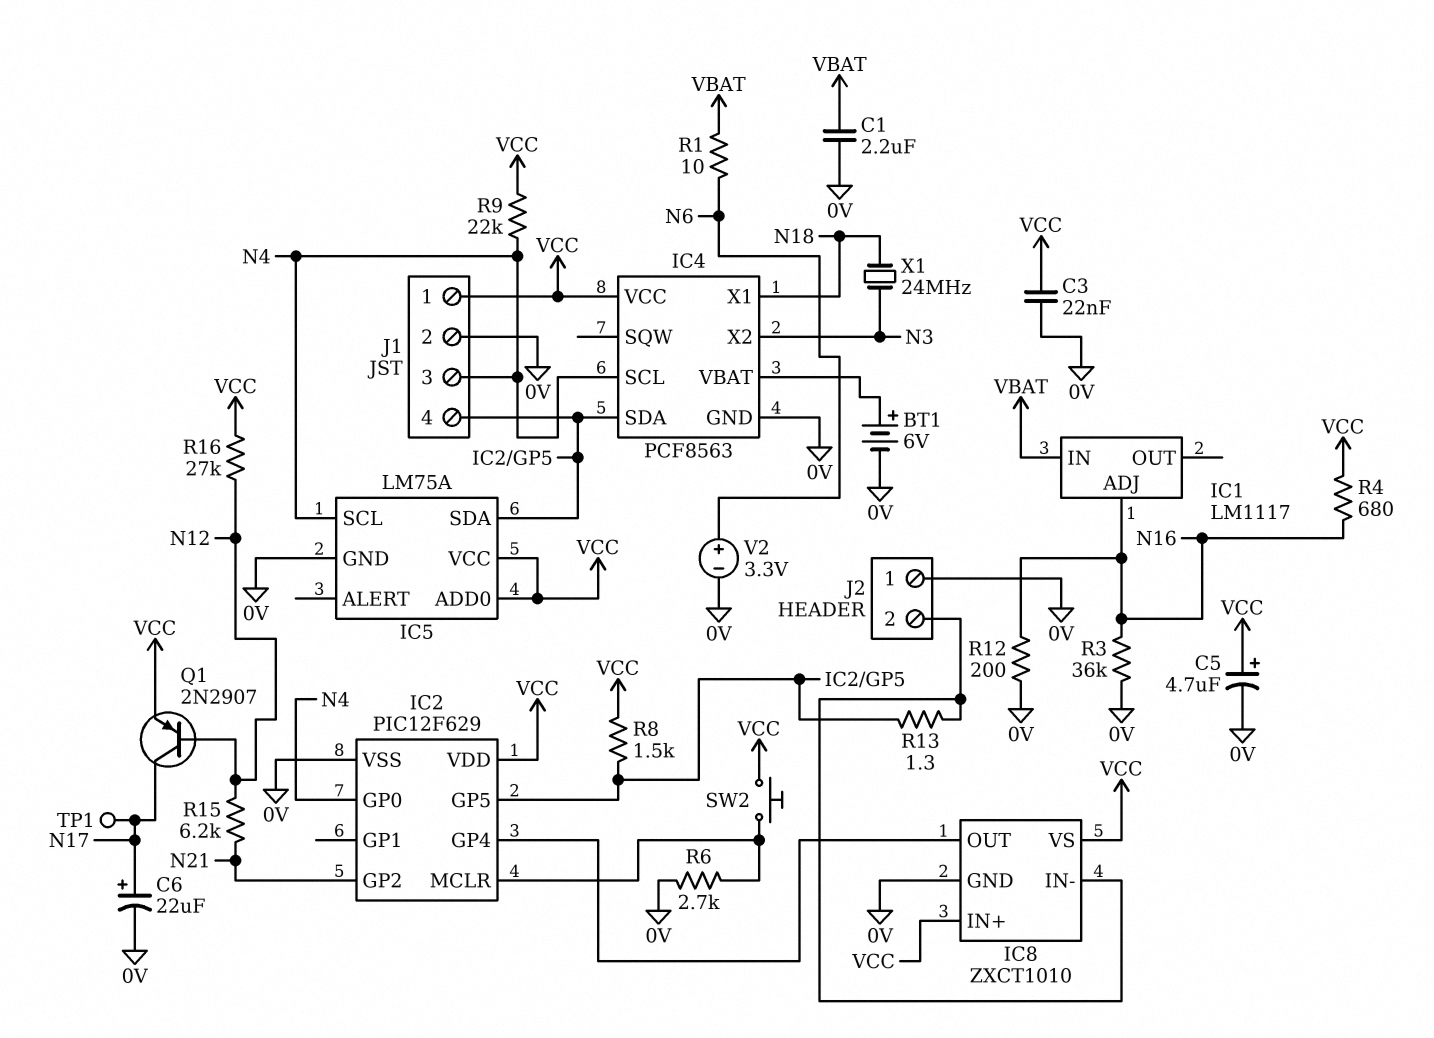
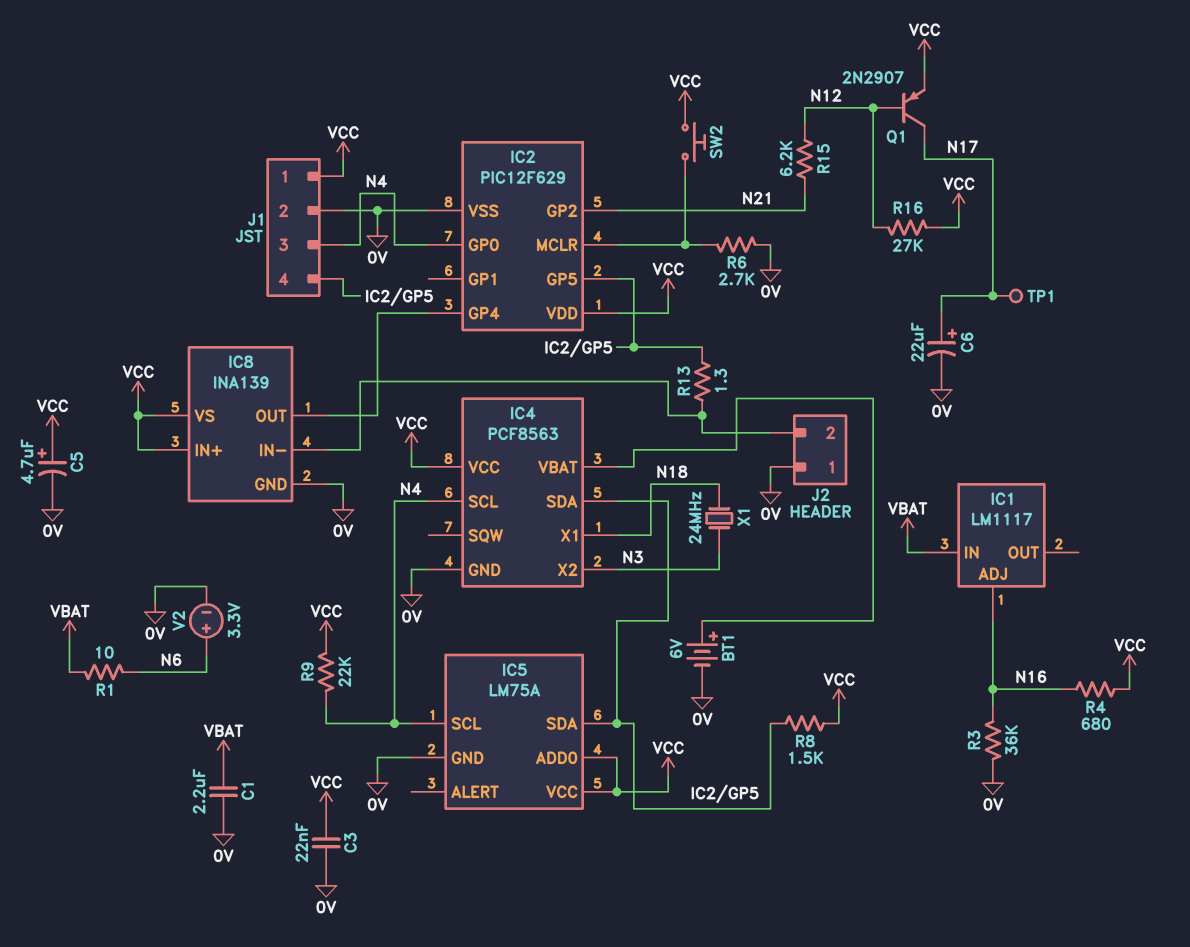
IC8: ZXCT1010 -> INA139
R12: 200 (0V, N16) -> none

